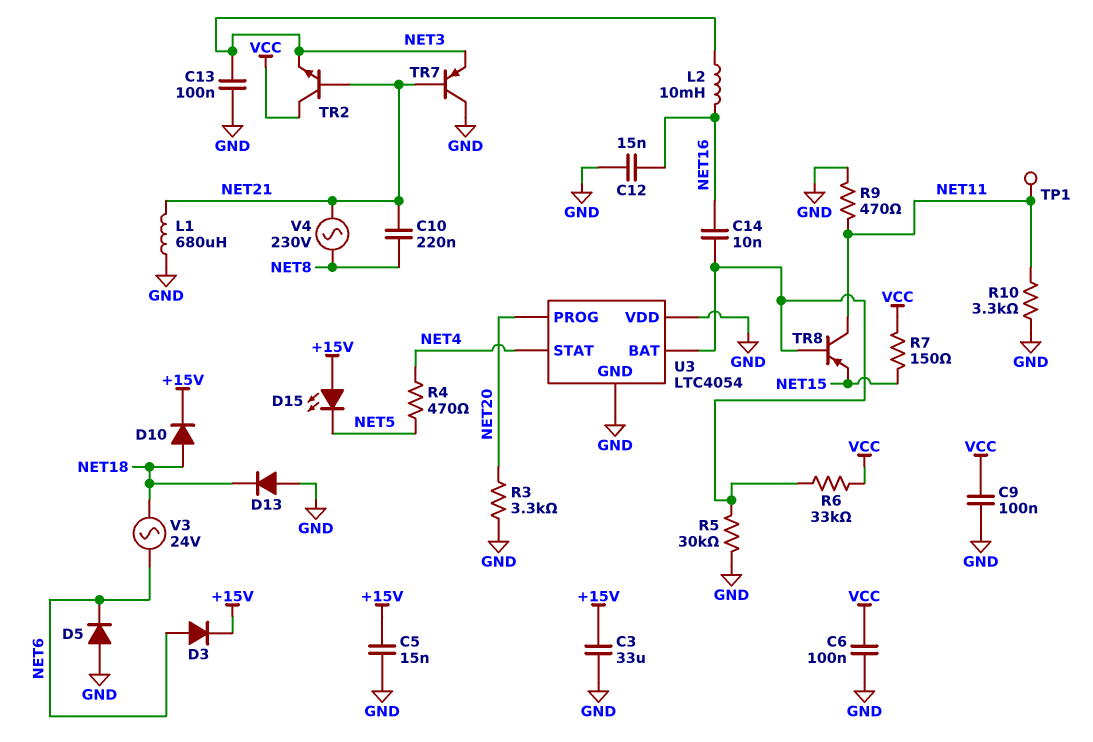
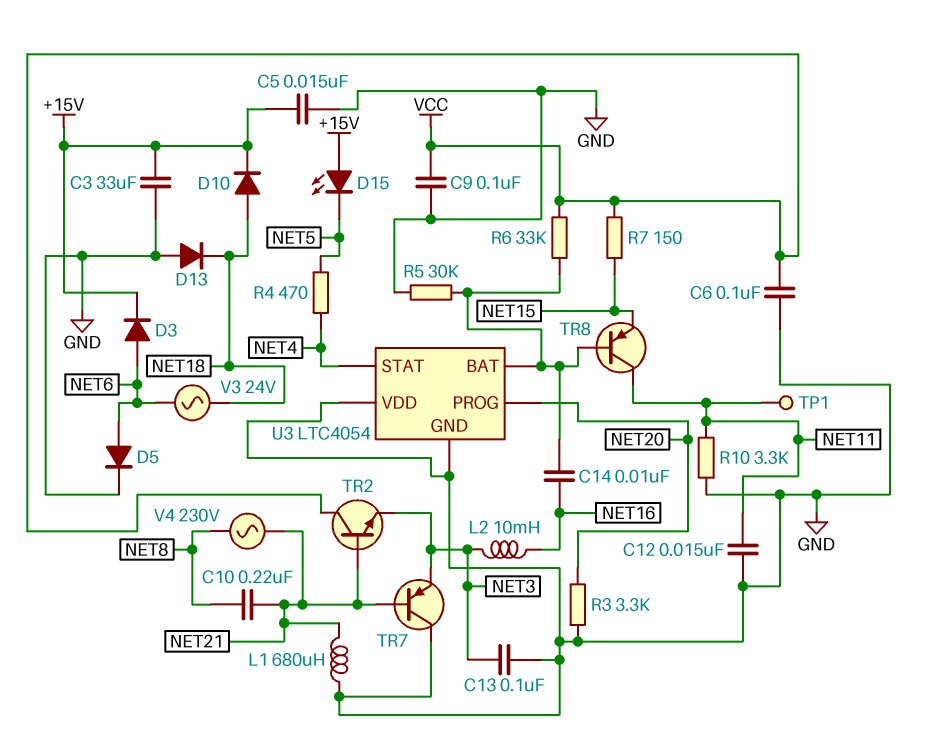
C12: 15nF (GND, NET16) -> 15nF (GND, NET11)
D5: diode (A GND, K NET6) -> diode (A NET6, K GND)
R9: 470 (GND, NET11) -> none

